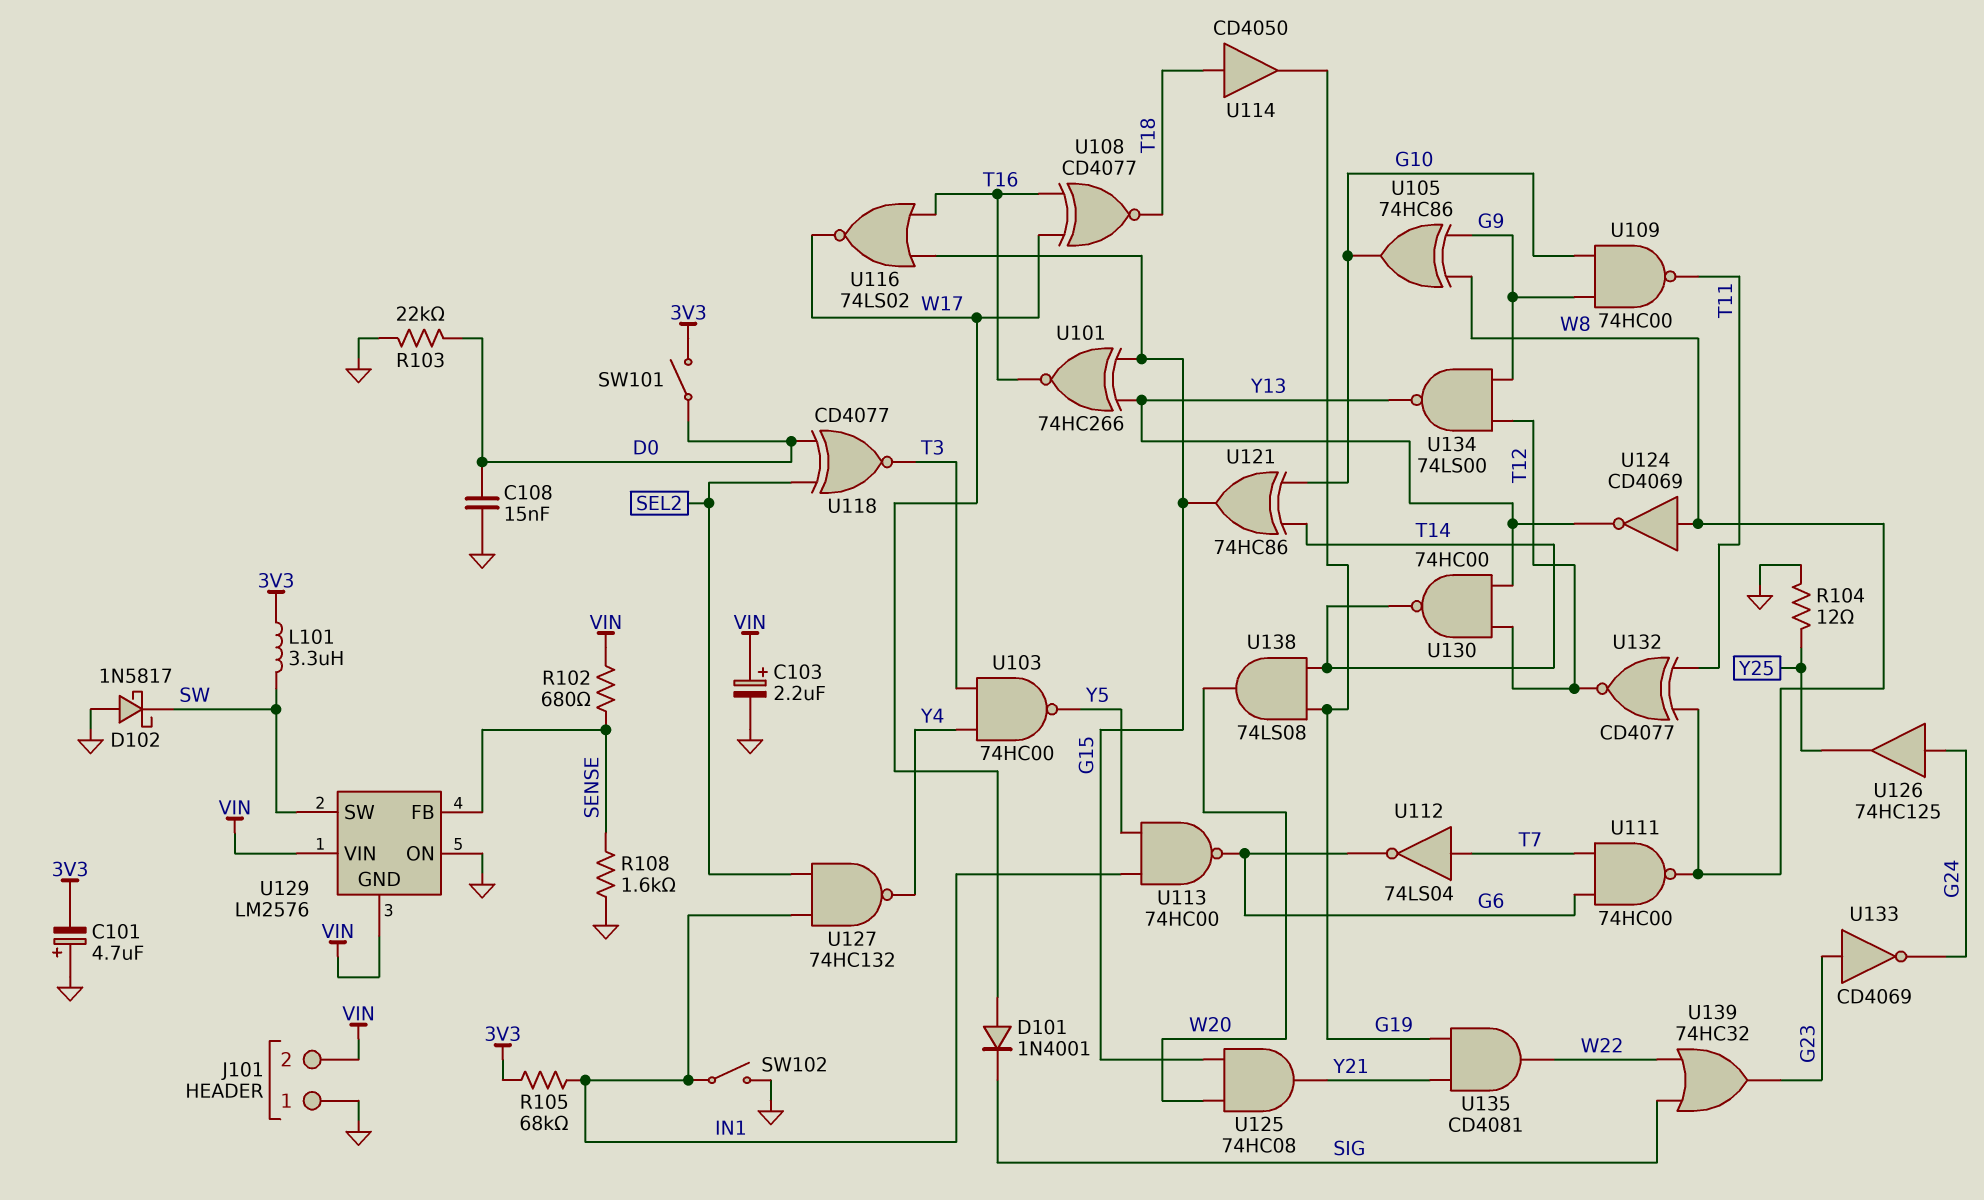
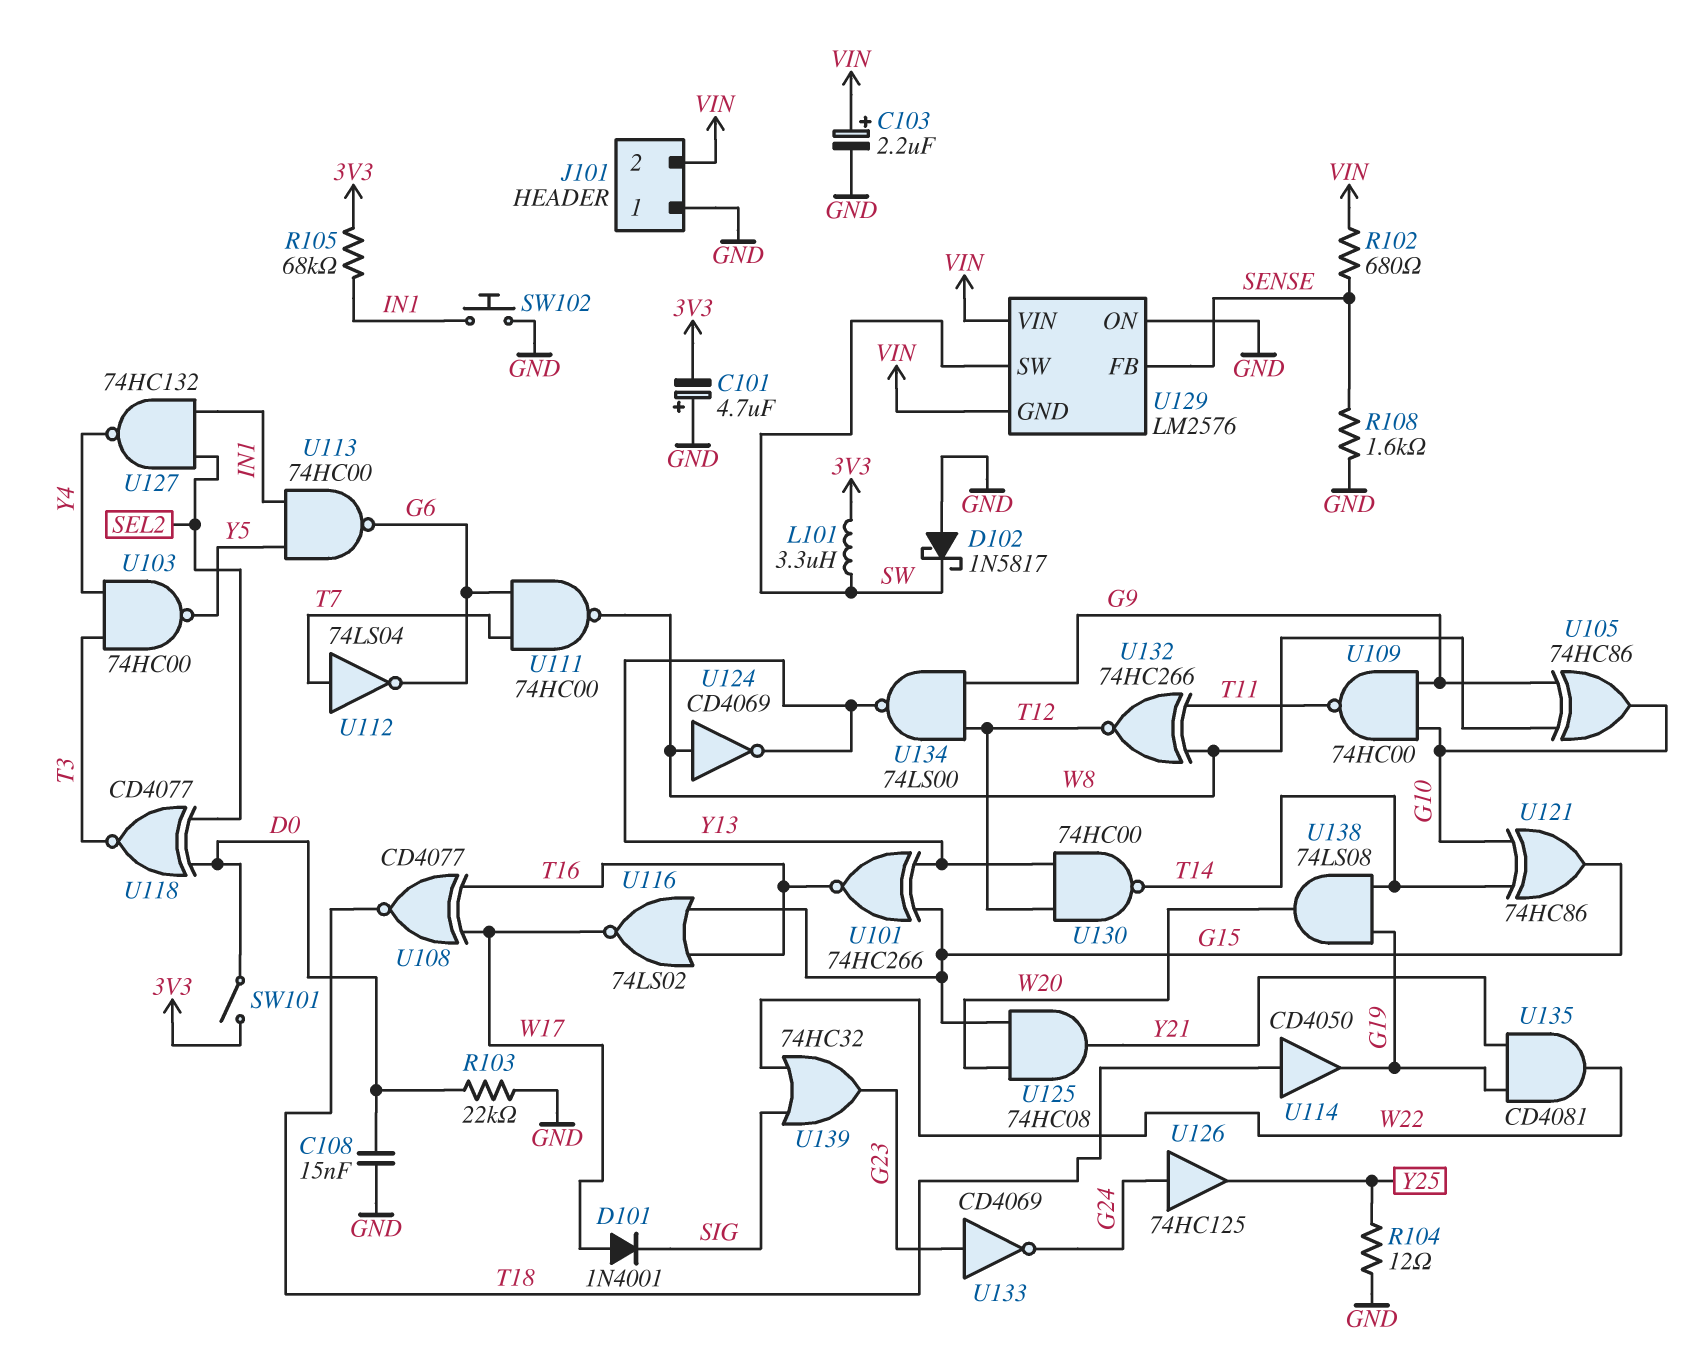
SW102: switch (GND, IN1) -> button (GND, IN1)
U132: XNOR CD4077 (in T11, in W8, out T12) -> XNOR 74HC266 (in T11, in W8, out T12)

